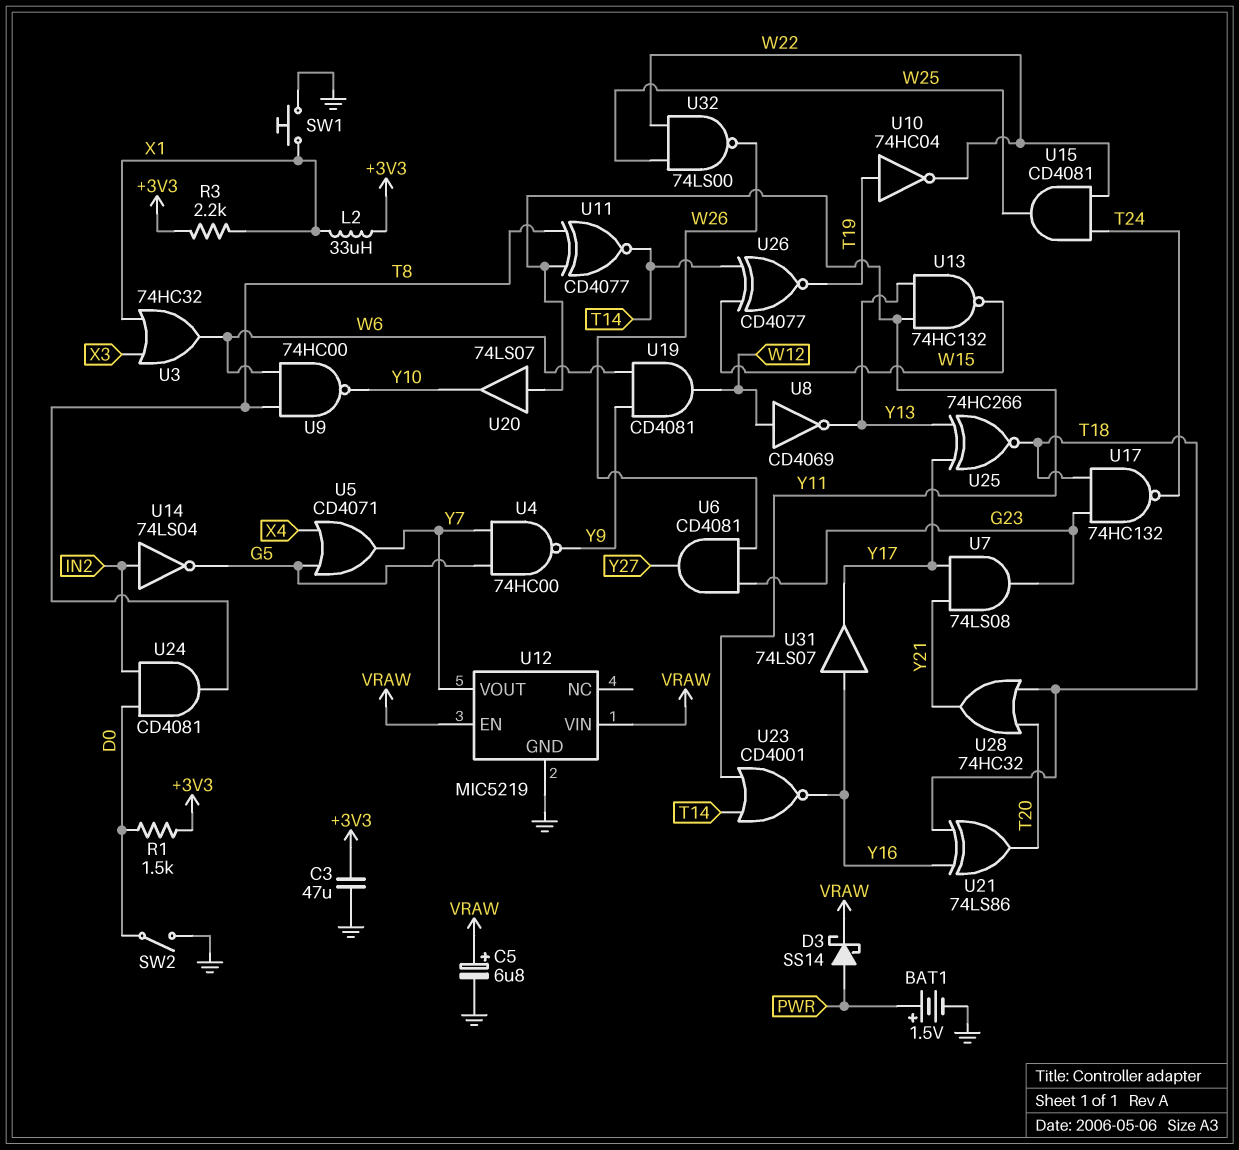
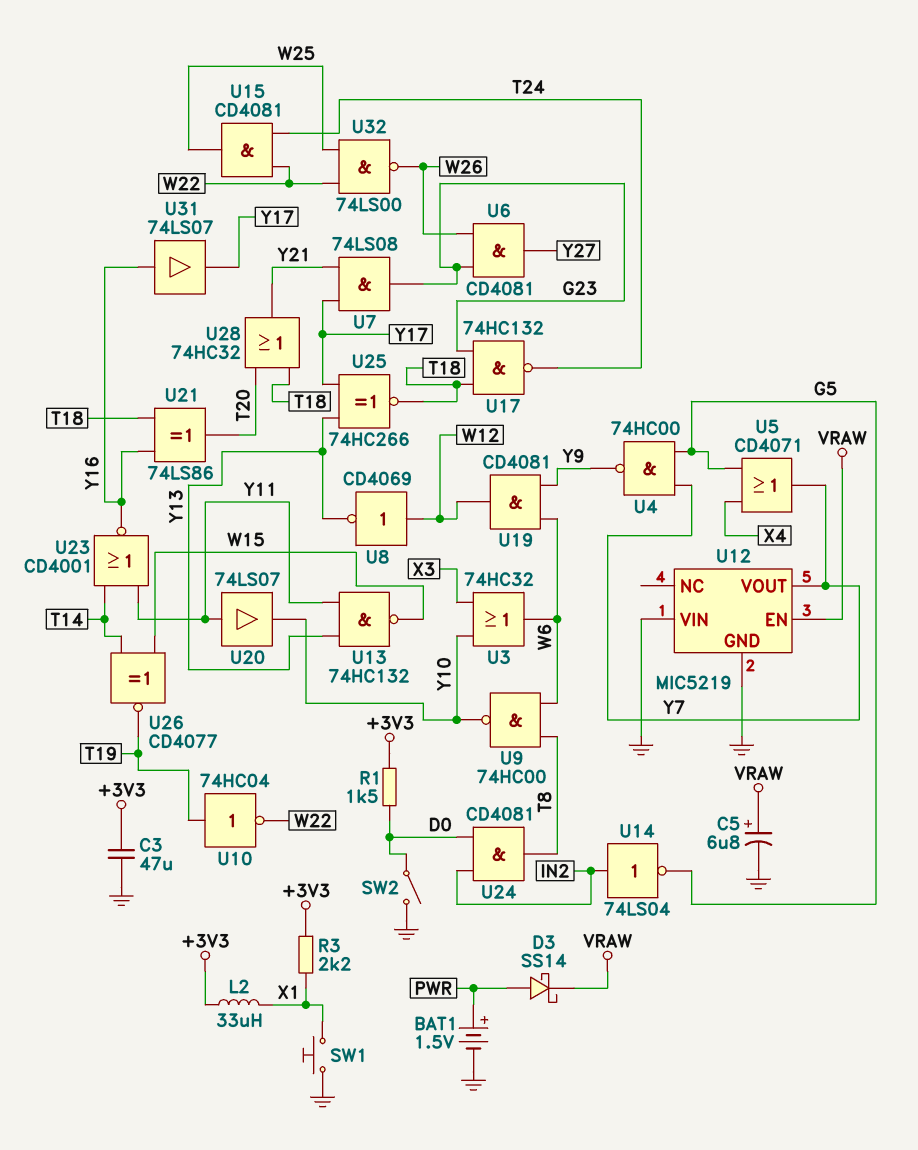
U3: OR 74HC32 (in X1, in X3, out W6) -> OR 74HC32 (in X3, in Y10, out W6)
U11: XNOR CD4077 (in T8, in Y11, out T14) -> none
U12 pin VIN: VRAW -> GND

